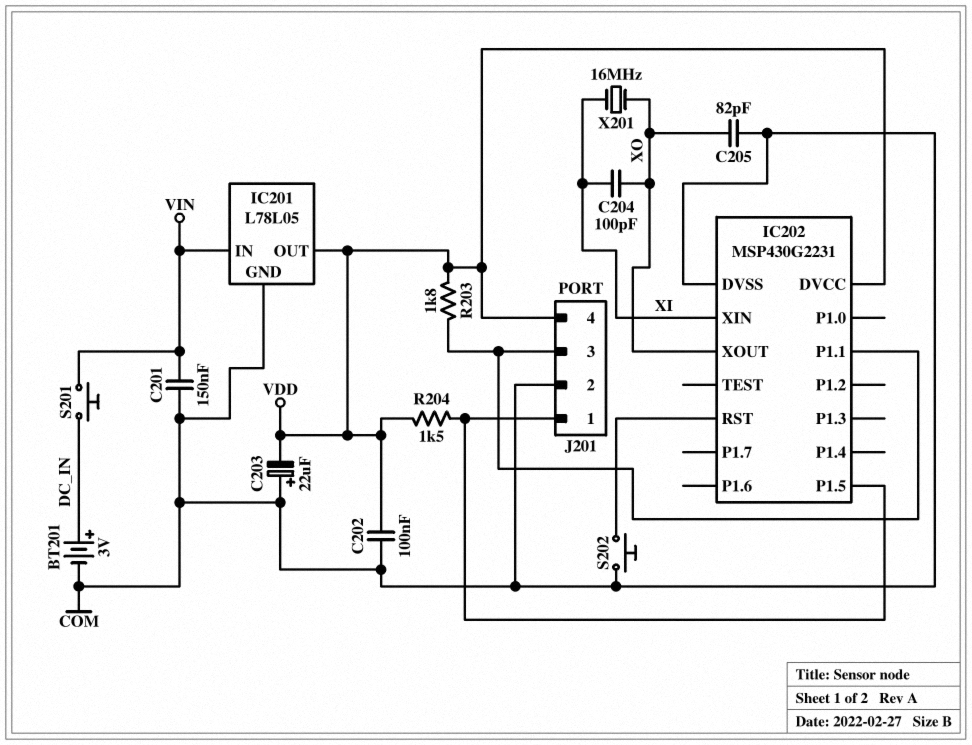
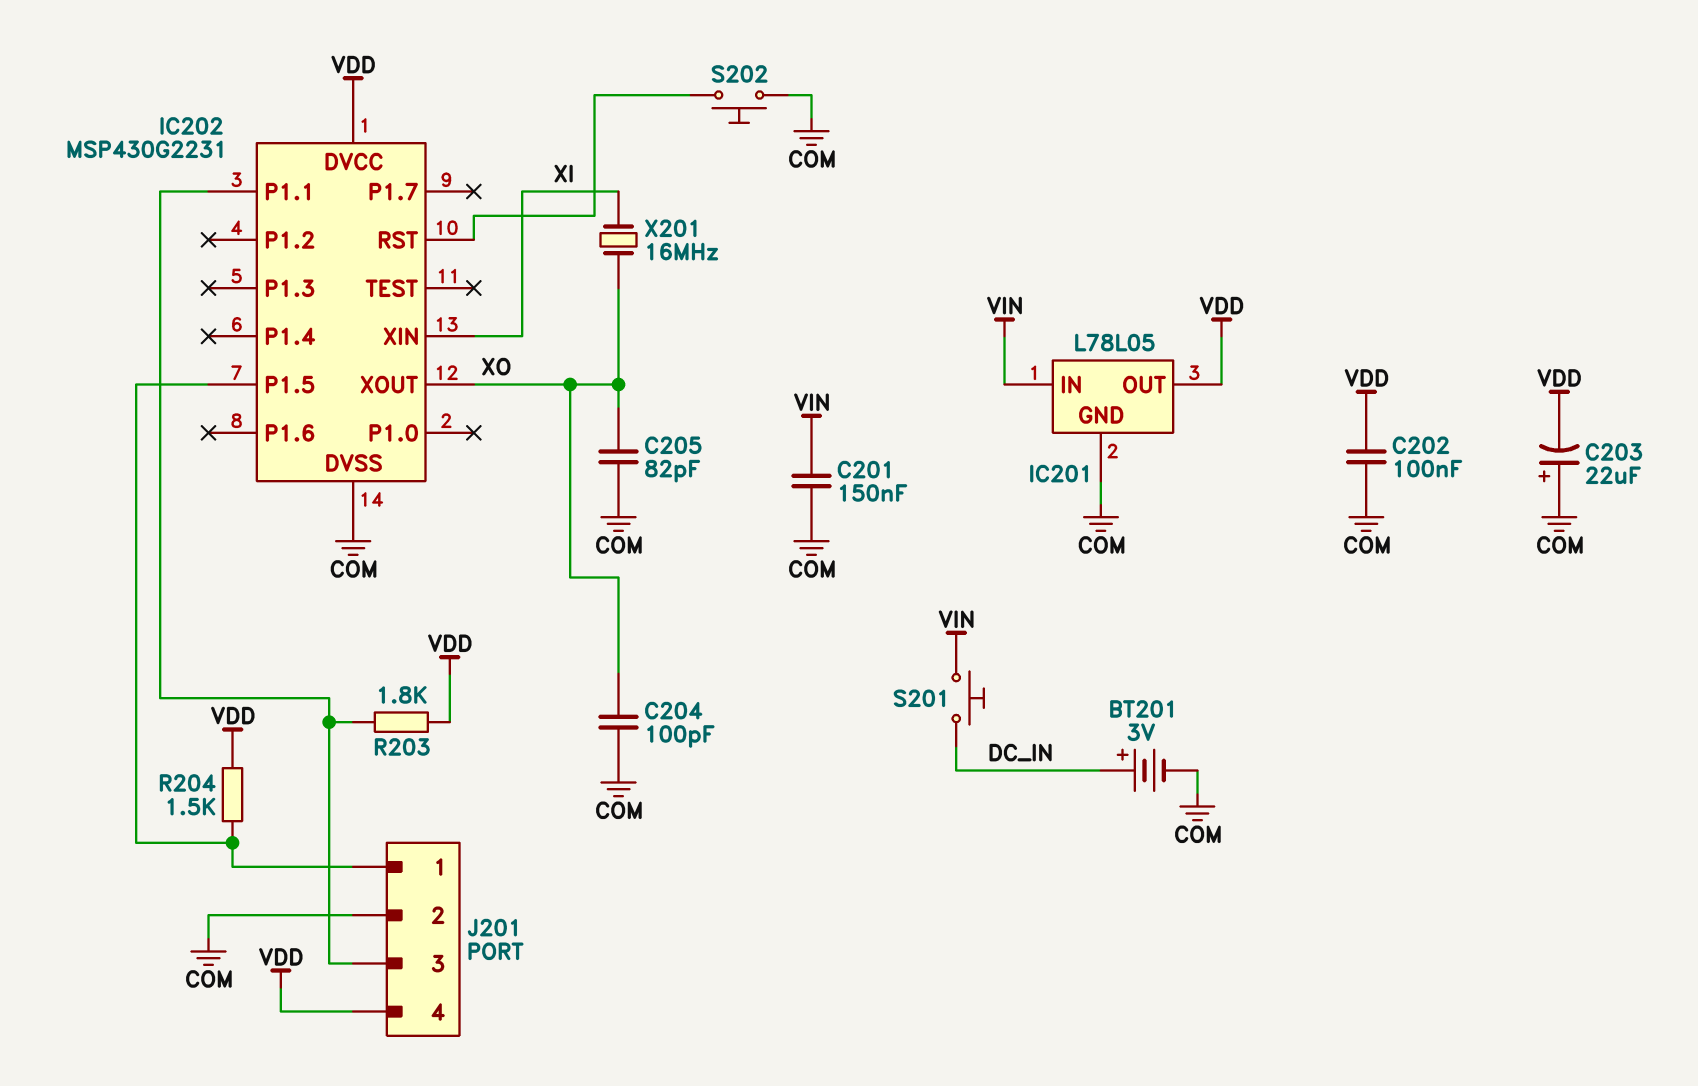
C204: 100pF (XI, XO) -> 100pF (COM, XO)

